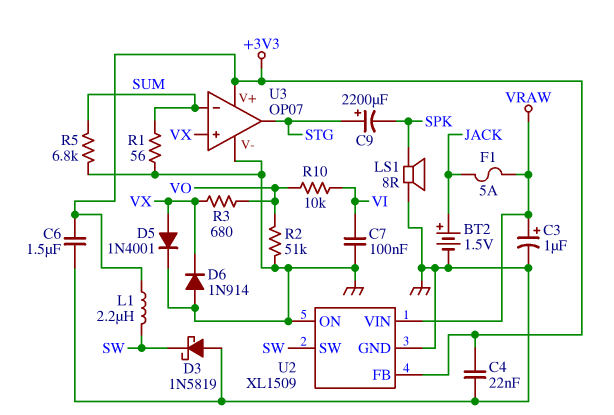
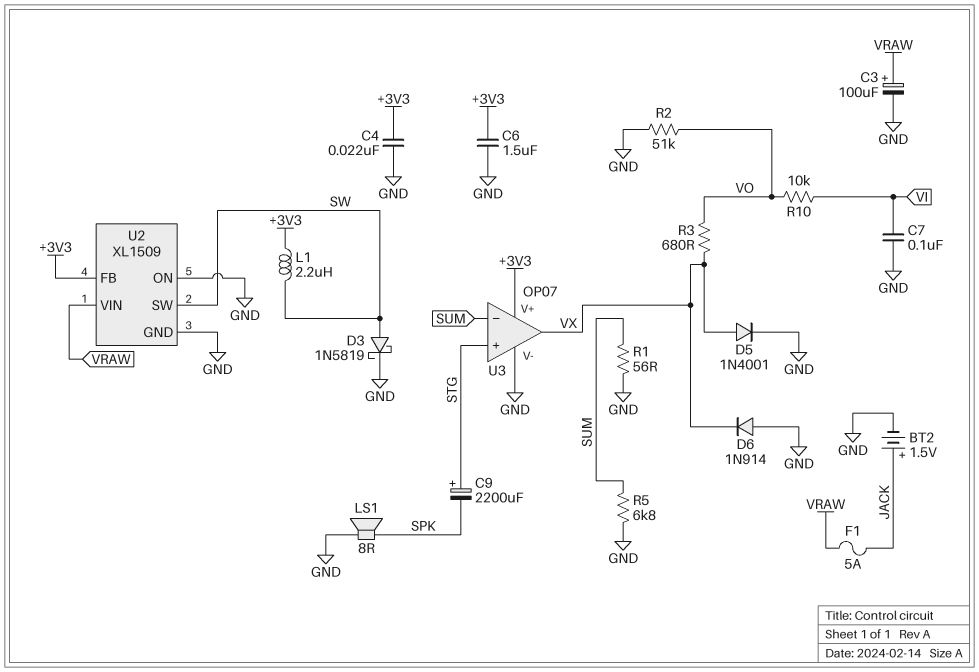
C3: 1uF (plus VRAW, minus GND) -> 100uF (plus VRAW, minus GND)
D3: schottky 1N5819 (A GND, K SW) -> schottky 1N5819 (A SW, K GND)
U3 pin in+: VX -> STG
U3 pin out: STG -> VX

